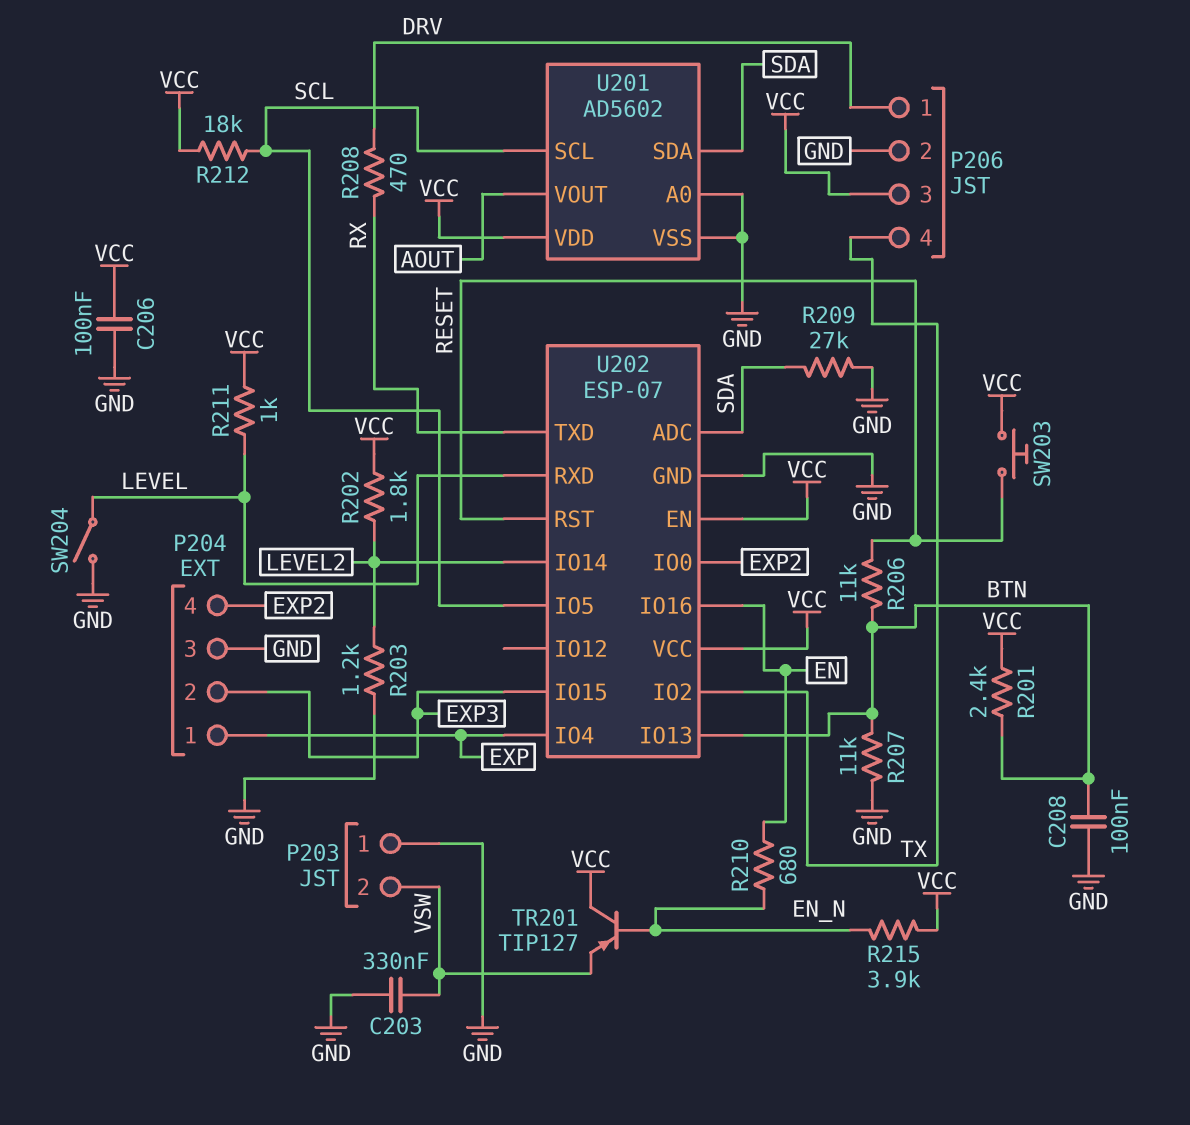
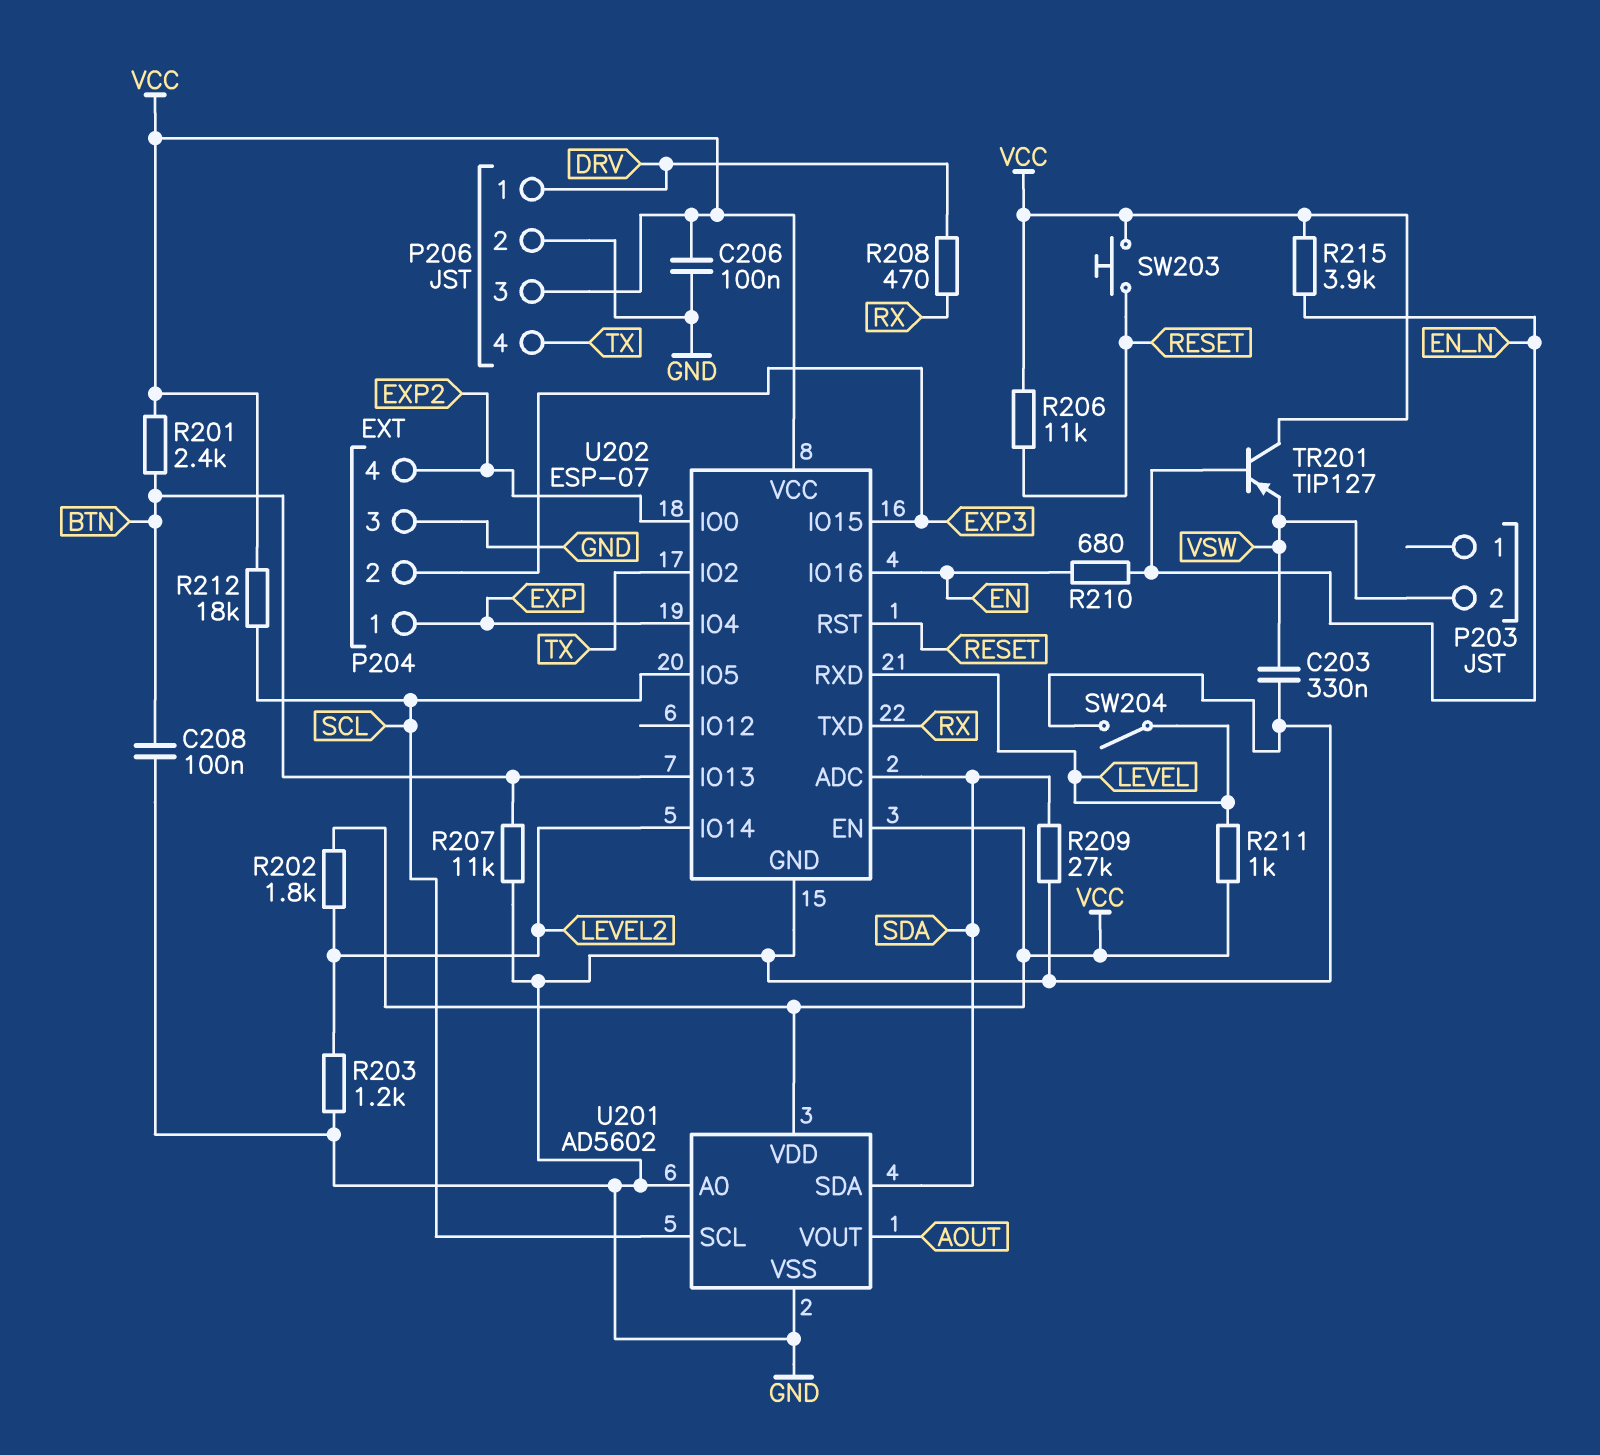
P203 pin 1: GND -> none
R206: 11k (BTN, RESET) -> 11k (RESET, VCC)

